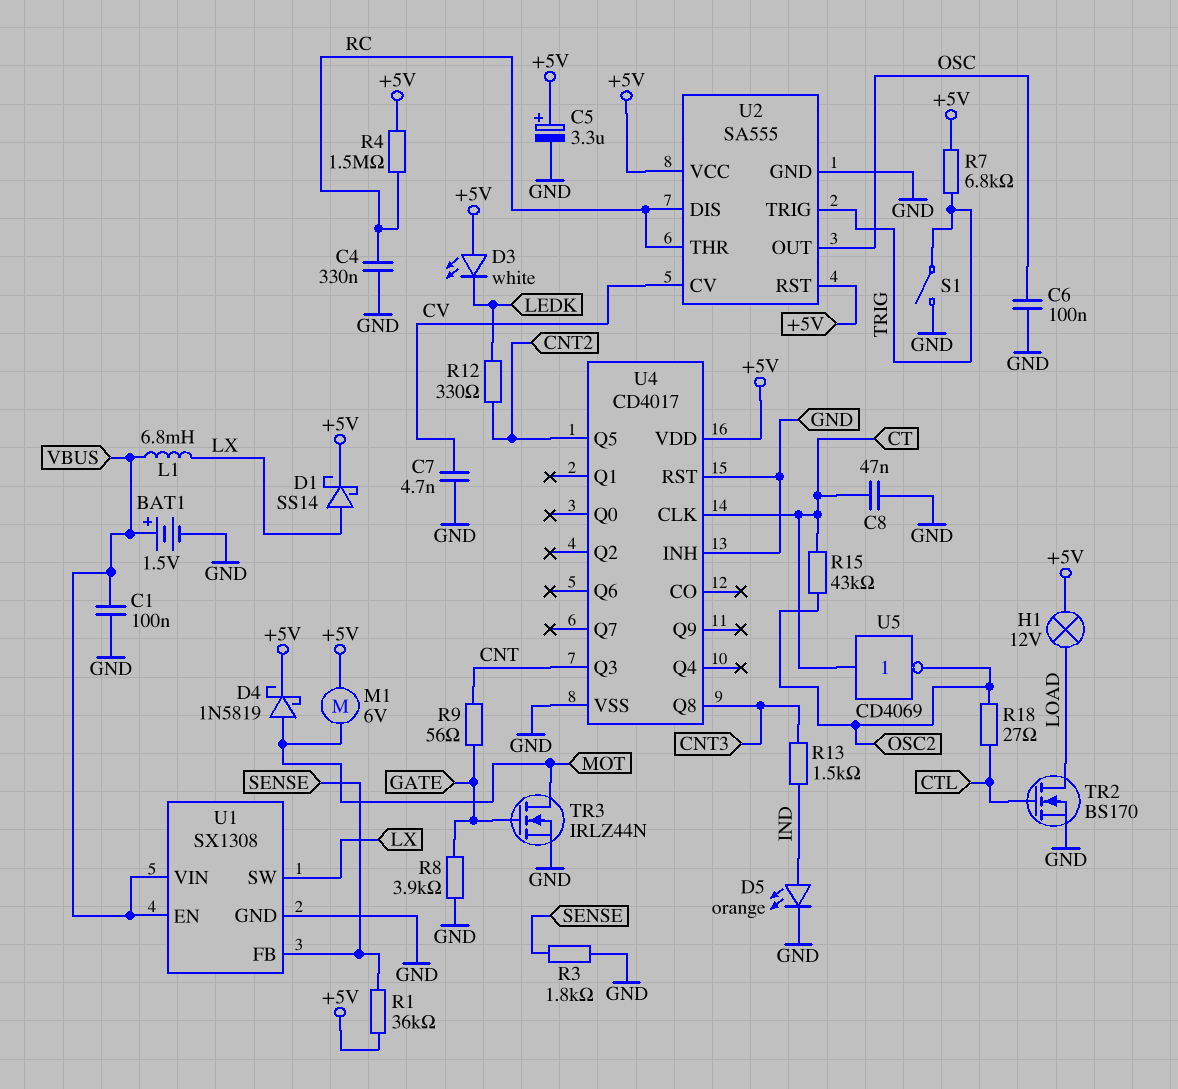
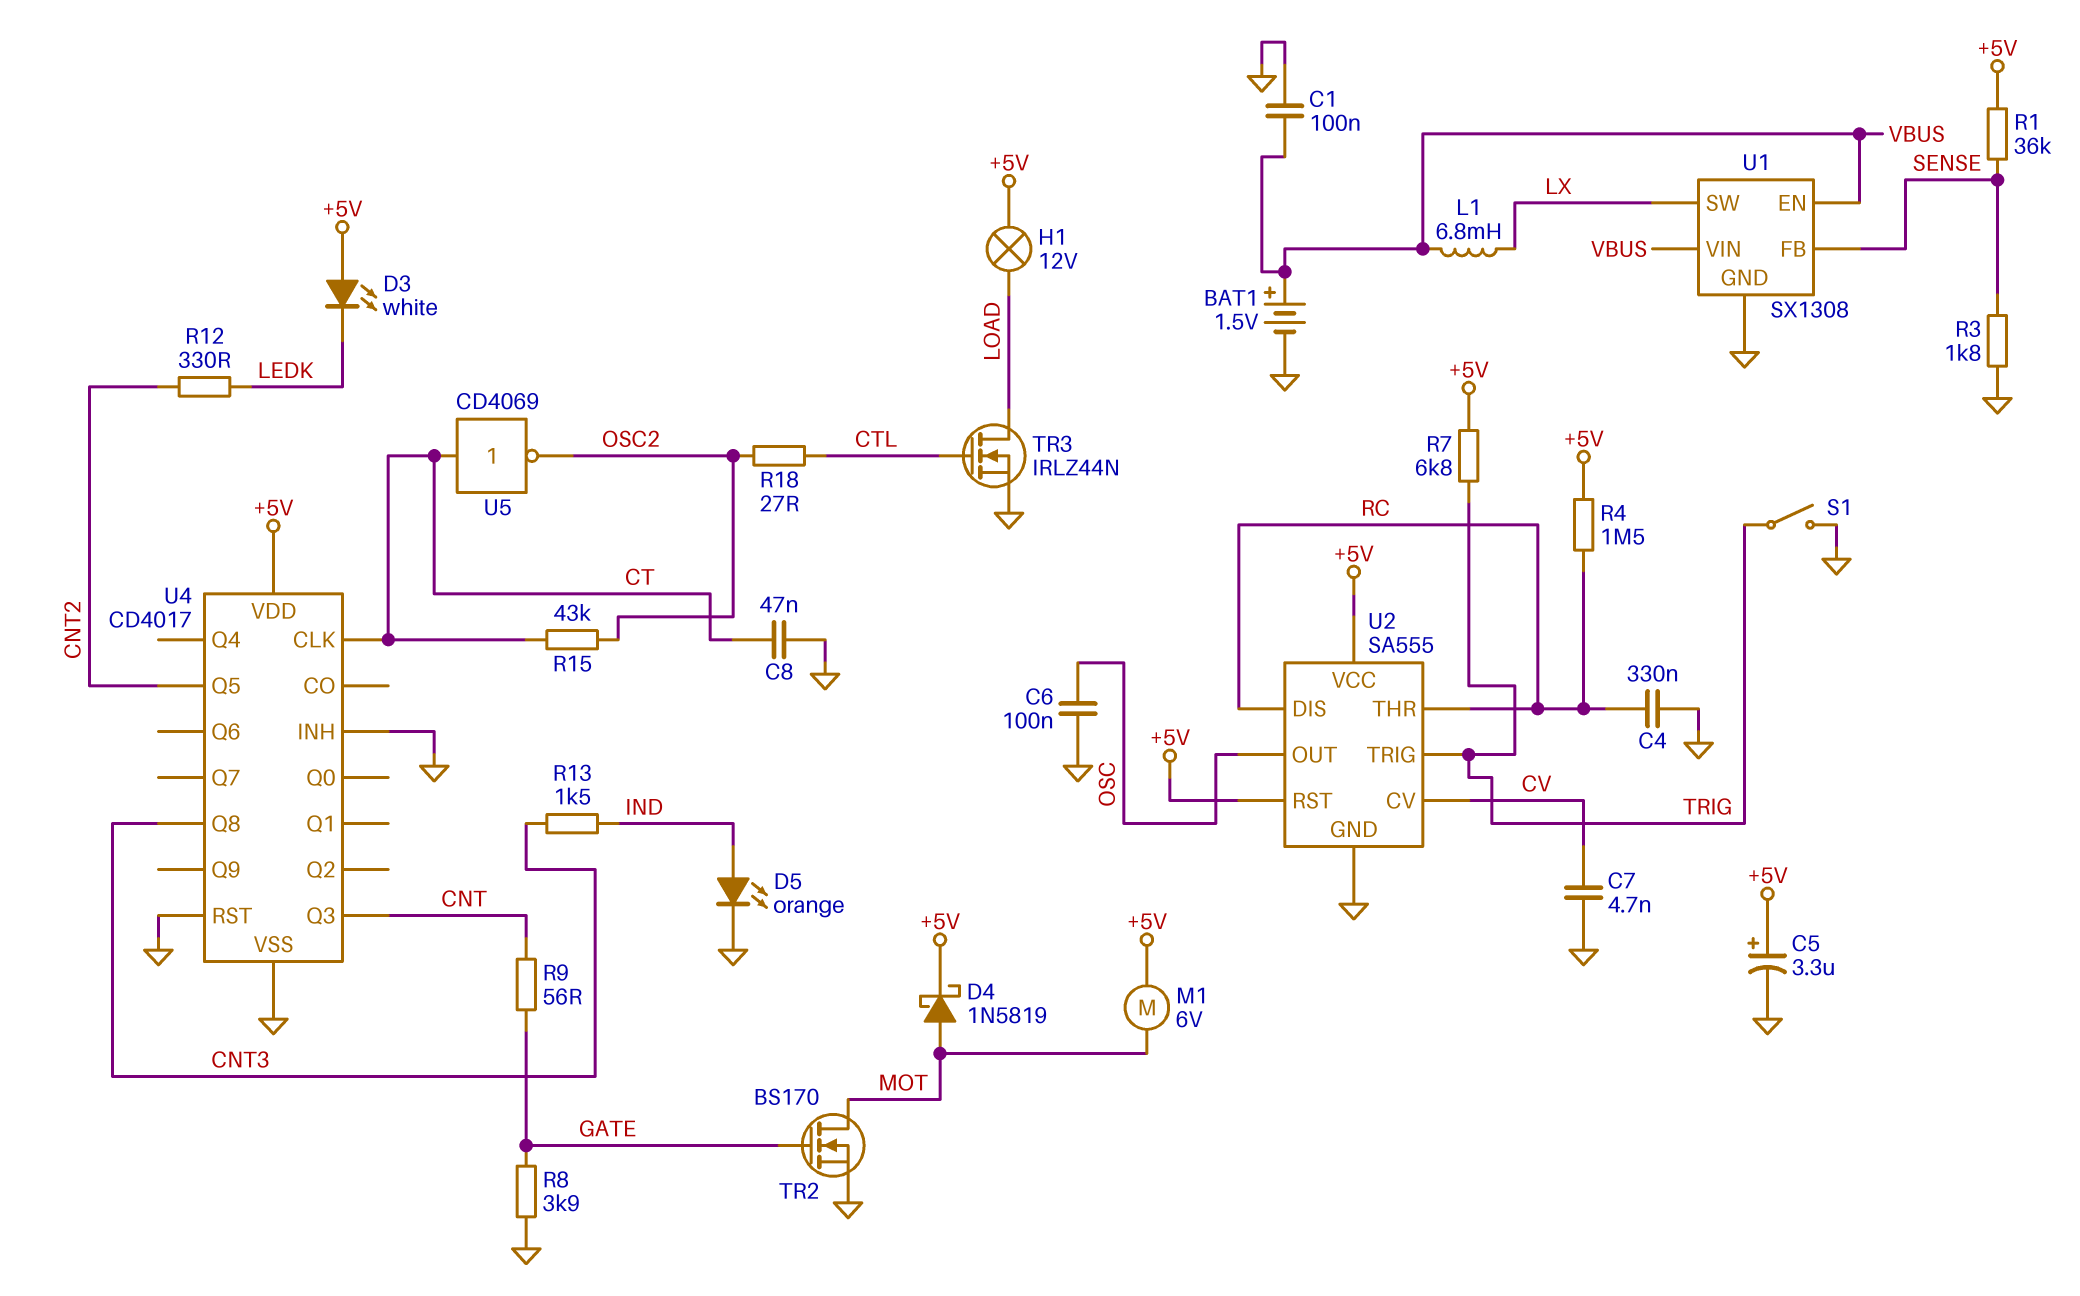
D1: schottky SS14 (A LX, K +5V) -> none
TR2: NMOS BS170 (G CTL, D LOAD, S GND) -> NMOS BS170 (G GATE, D MOT, S GND)
TR3: NMOS IRLZ44N (G GATE, D MOT, S GND) -> NMOS IRLZ44N (G CTL, D LOAD, S GND)

